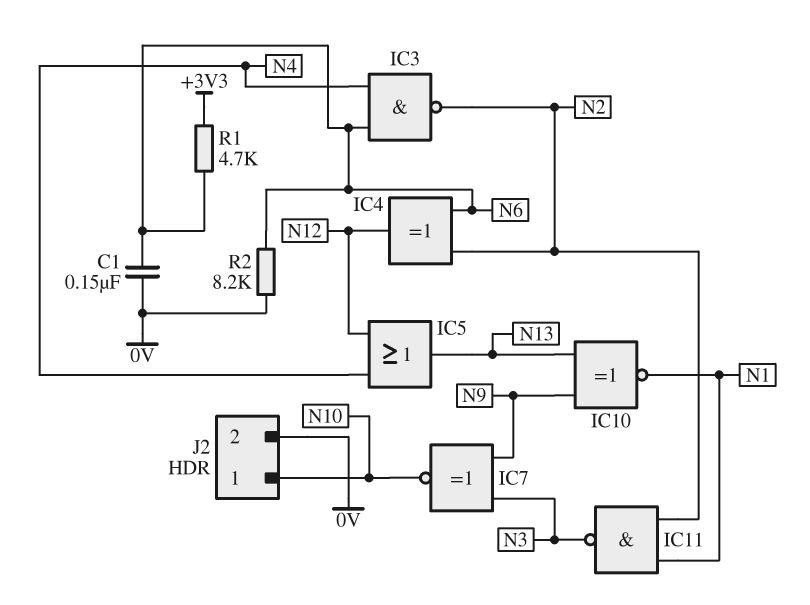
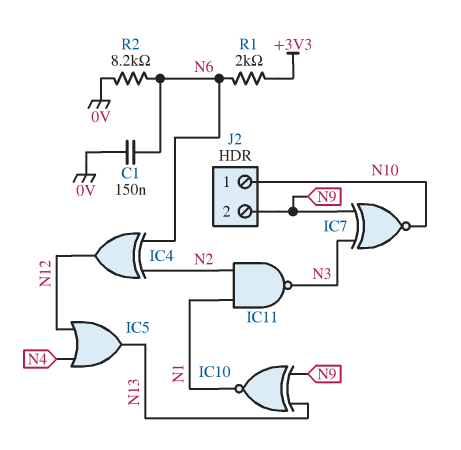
IC3: NAND (in N4, in N6, out N2) -> none
J2 pin 2: 0V -> N9
R1: 4.7k (+3V3, N6) -> 2k (+3V3, N6)

